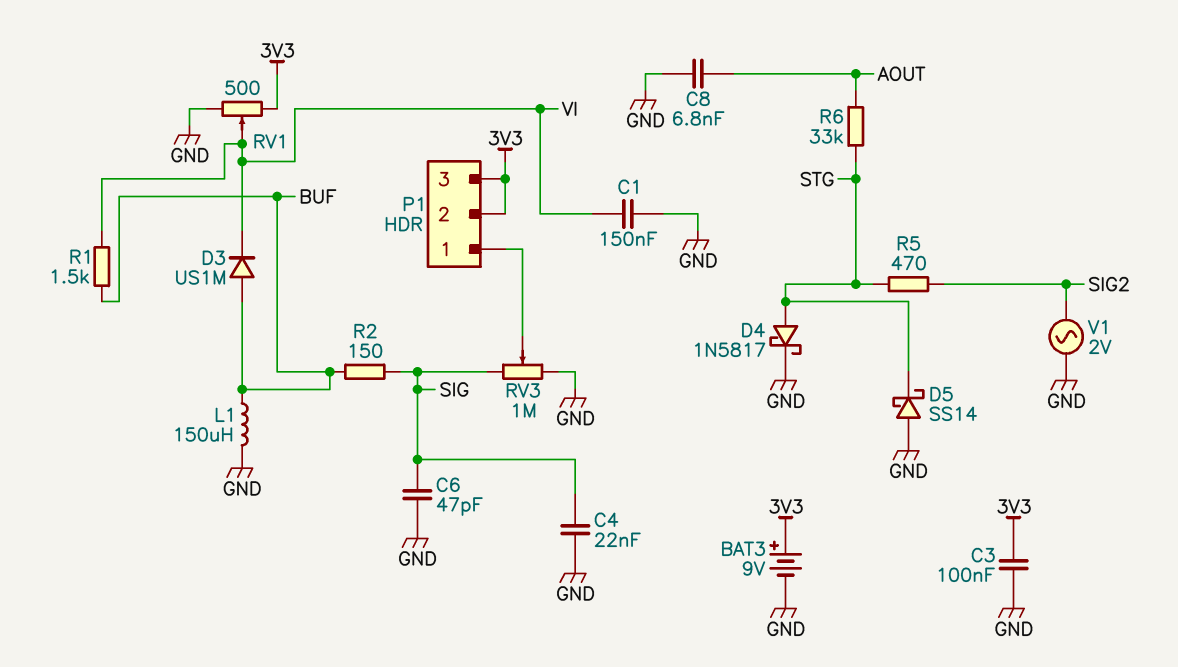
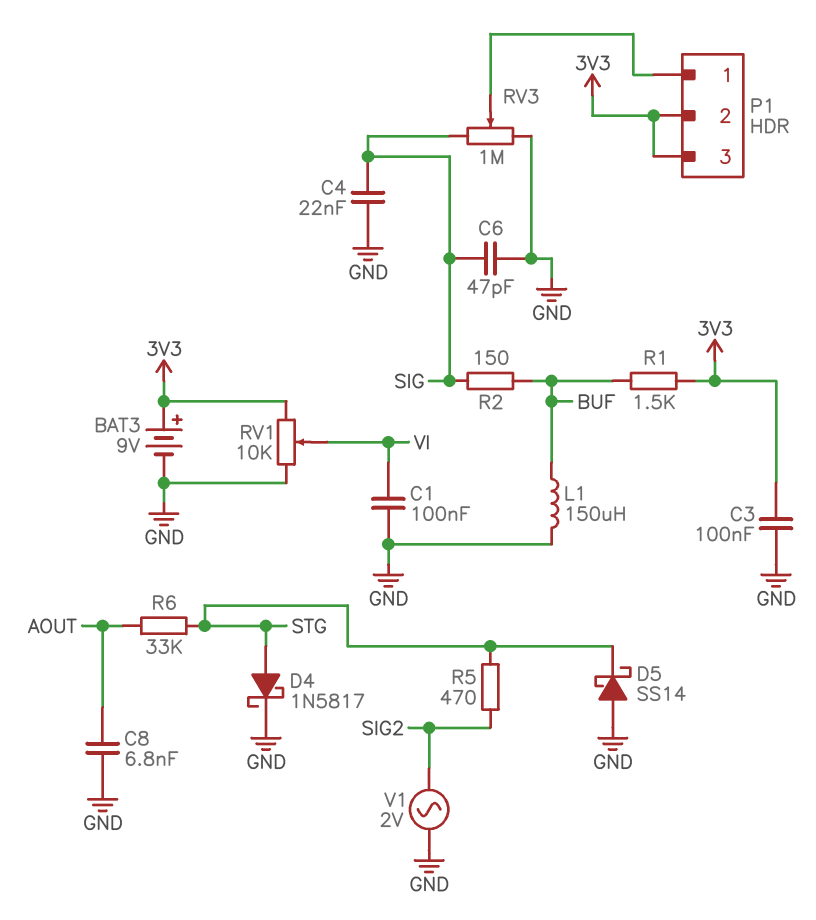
C1: 150nF (GND, VI) -> 100nF (GND, VI)
D3: diode US1M (A BUF, K VI) -> none
R1: 1.5k (BUF, VI) -> 1.5k (3V3, BUF)
RV1: 500 (3V3, GND, wiper VI) -> 10k (3V3, GND, wiper VI)

